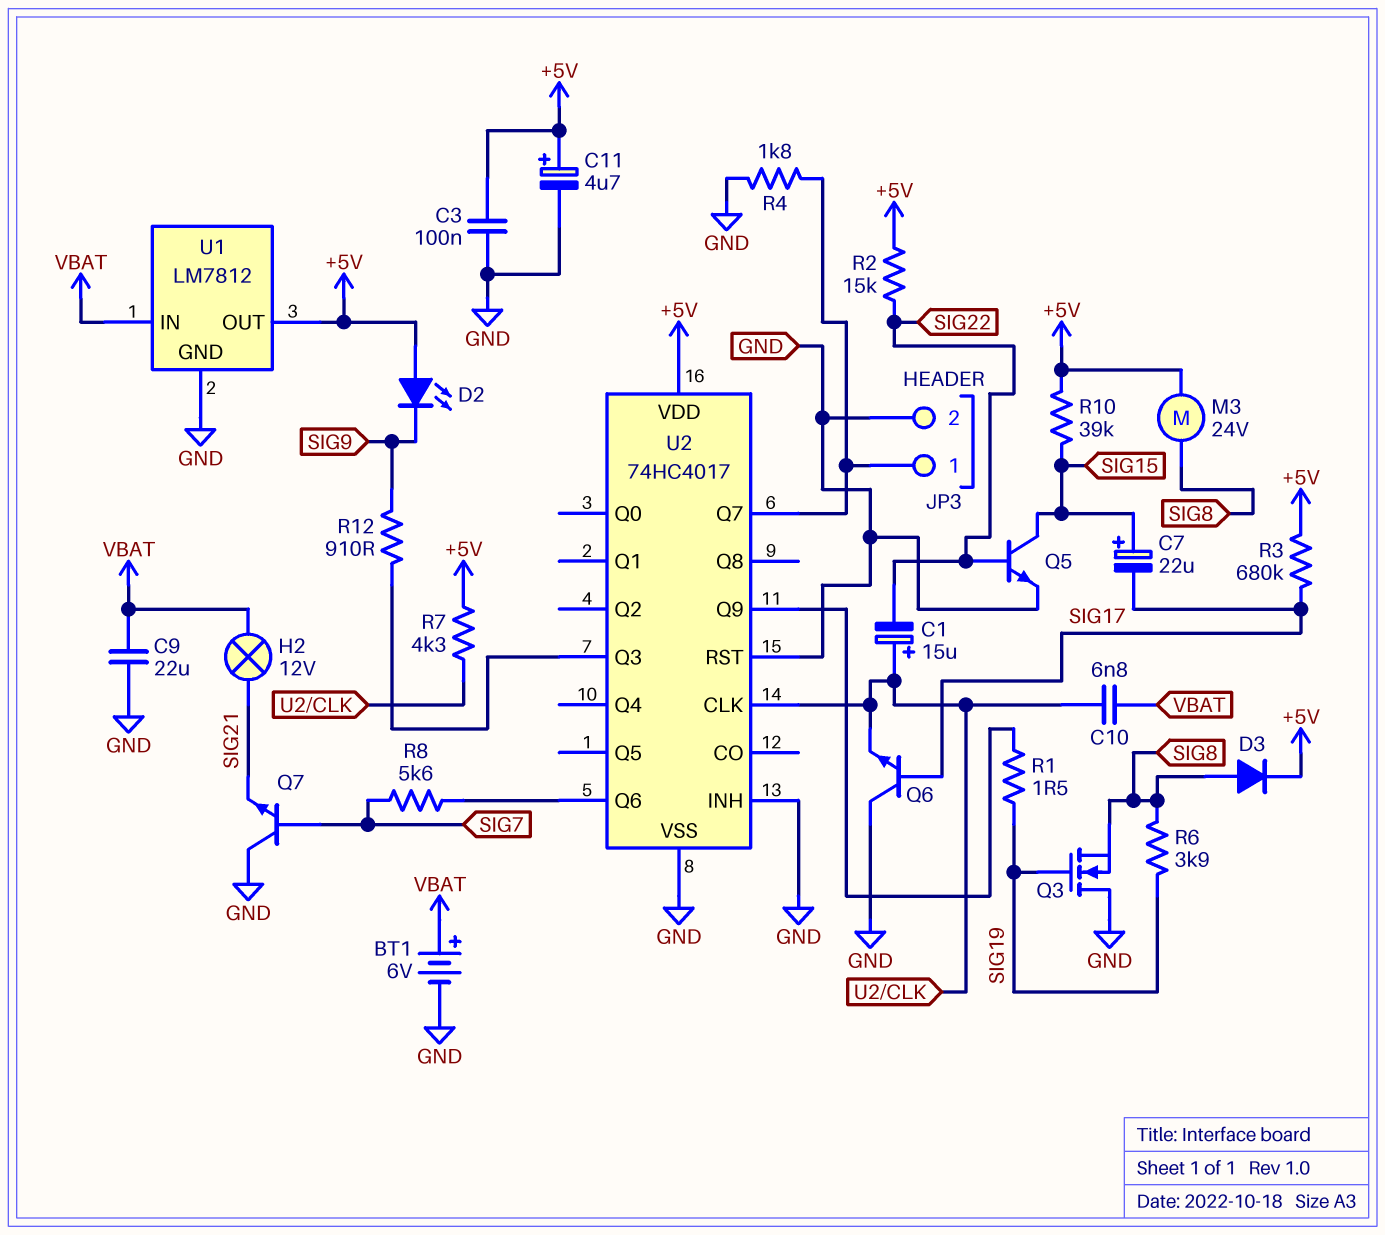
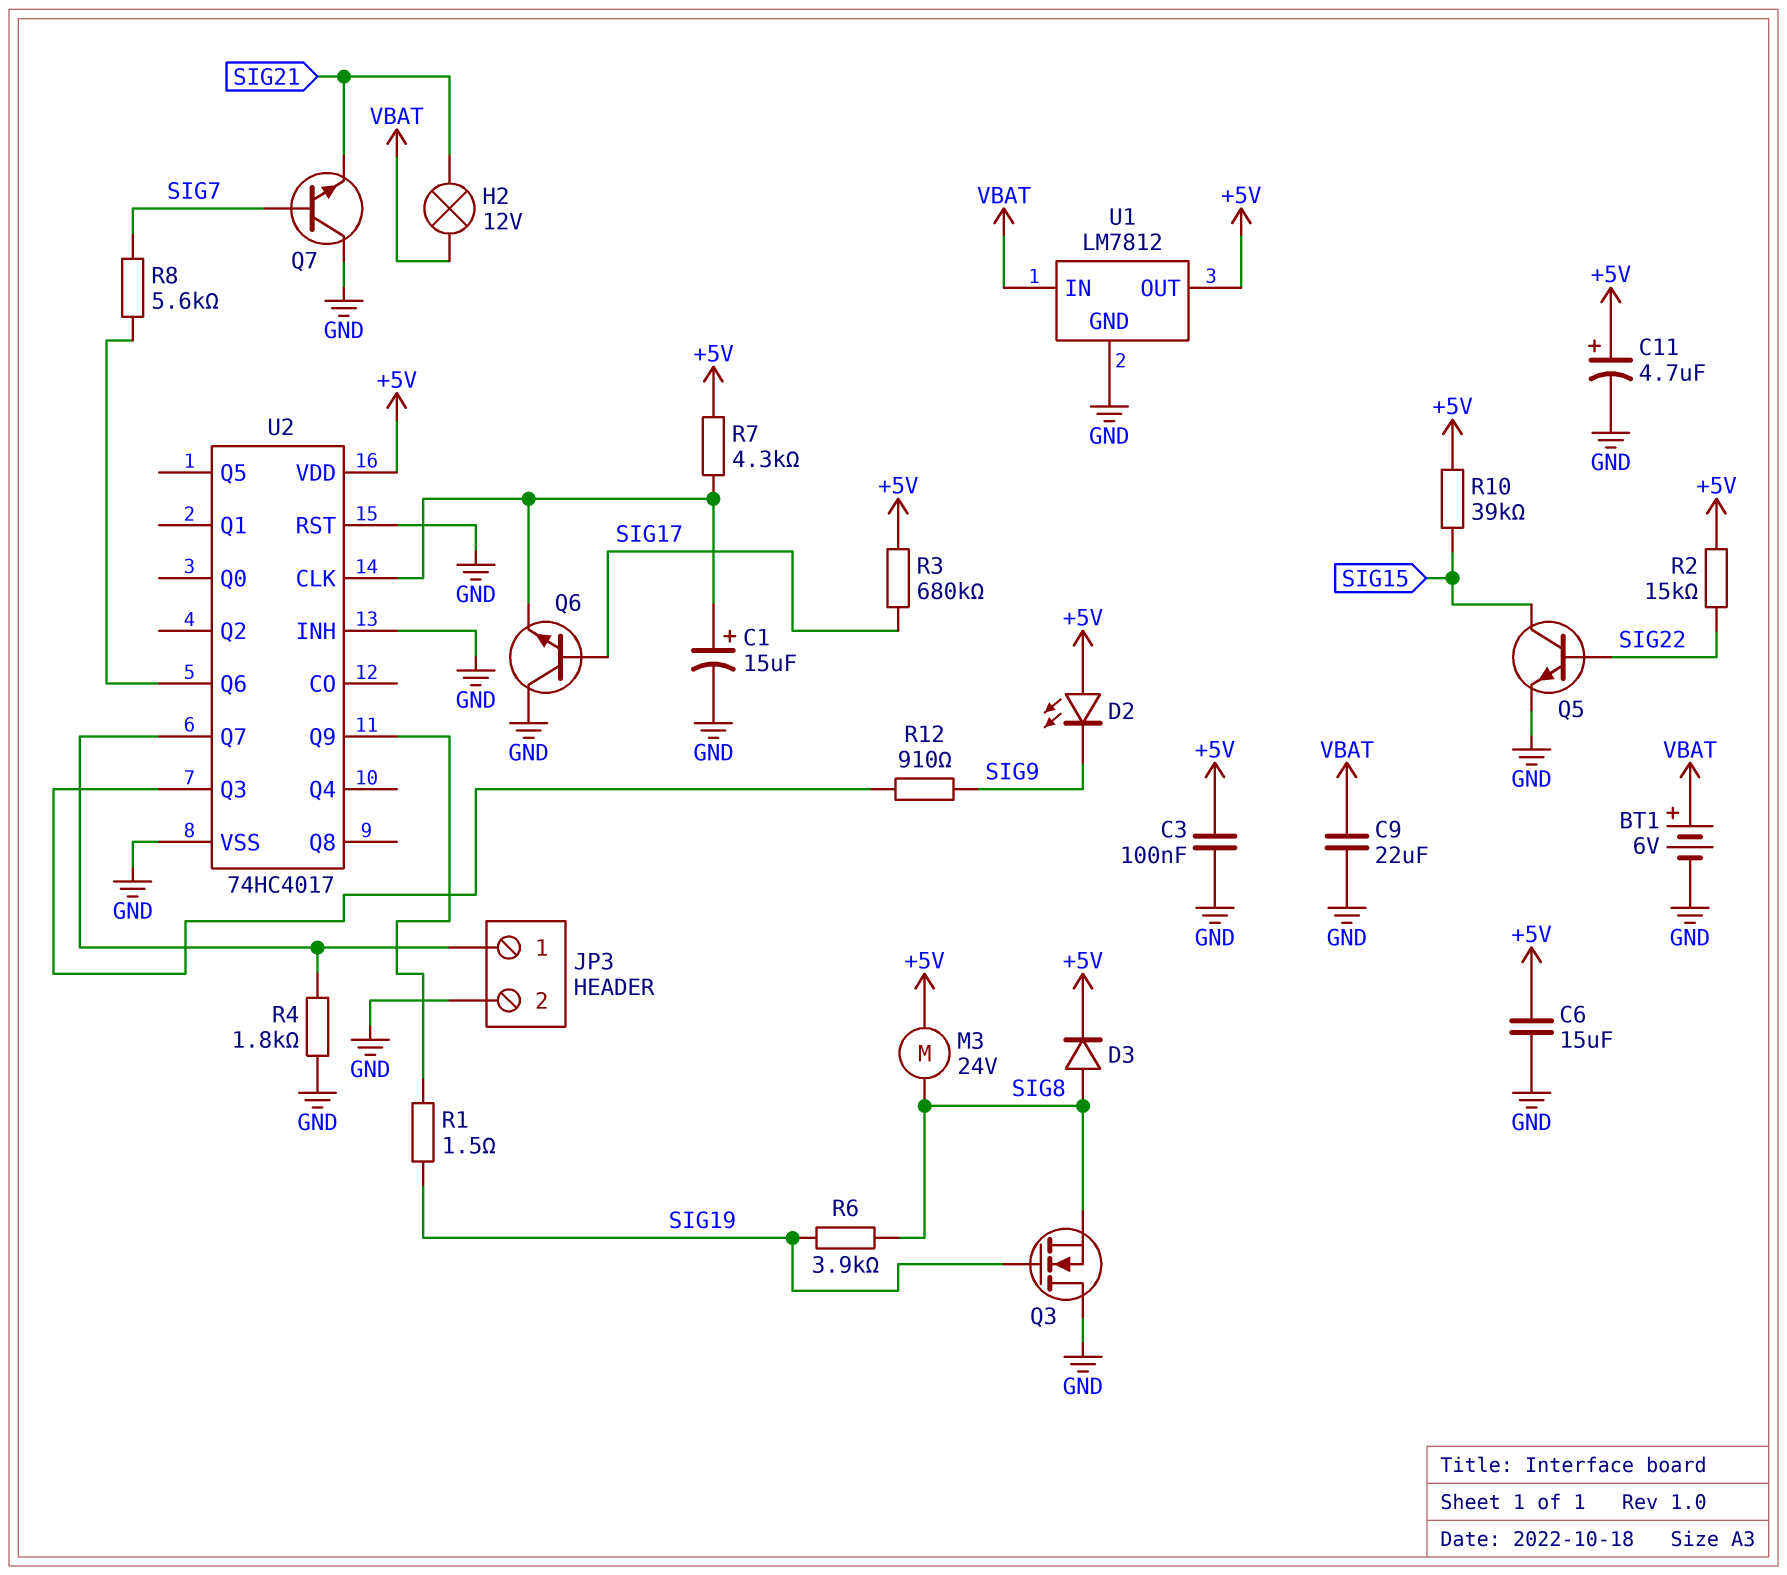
C1: 15uF (plus U2/CLK, minus SIG22) -> 15uF (plus U2/CLK, minus GND)
C6: none -> 15uF (+5V, GND)
C7: 22uF (plus SIG15, minus SIG17) -> none
C10: 6.8nF (U2/CLK, VBAT) -> none

